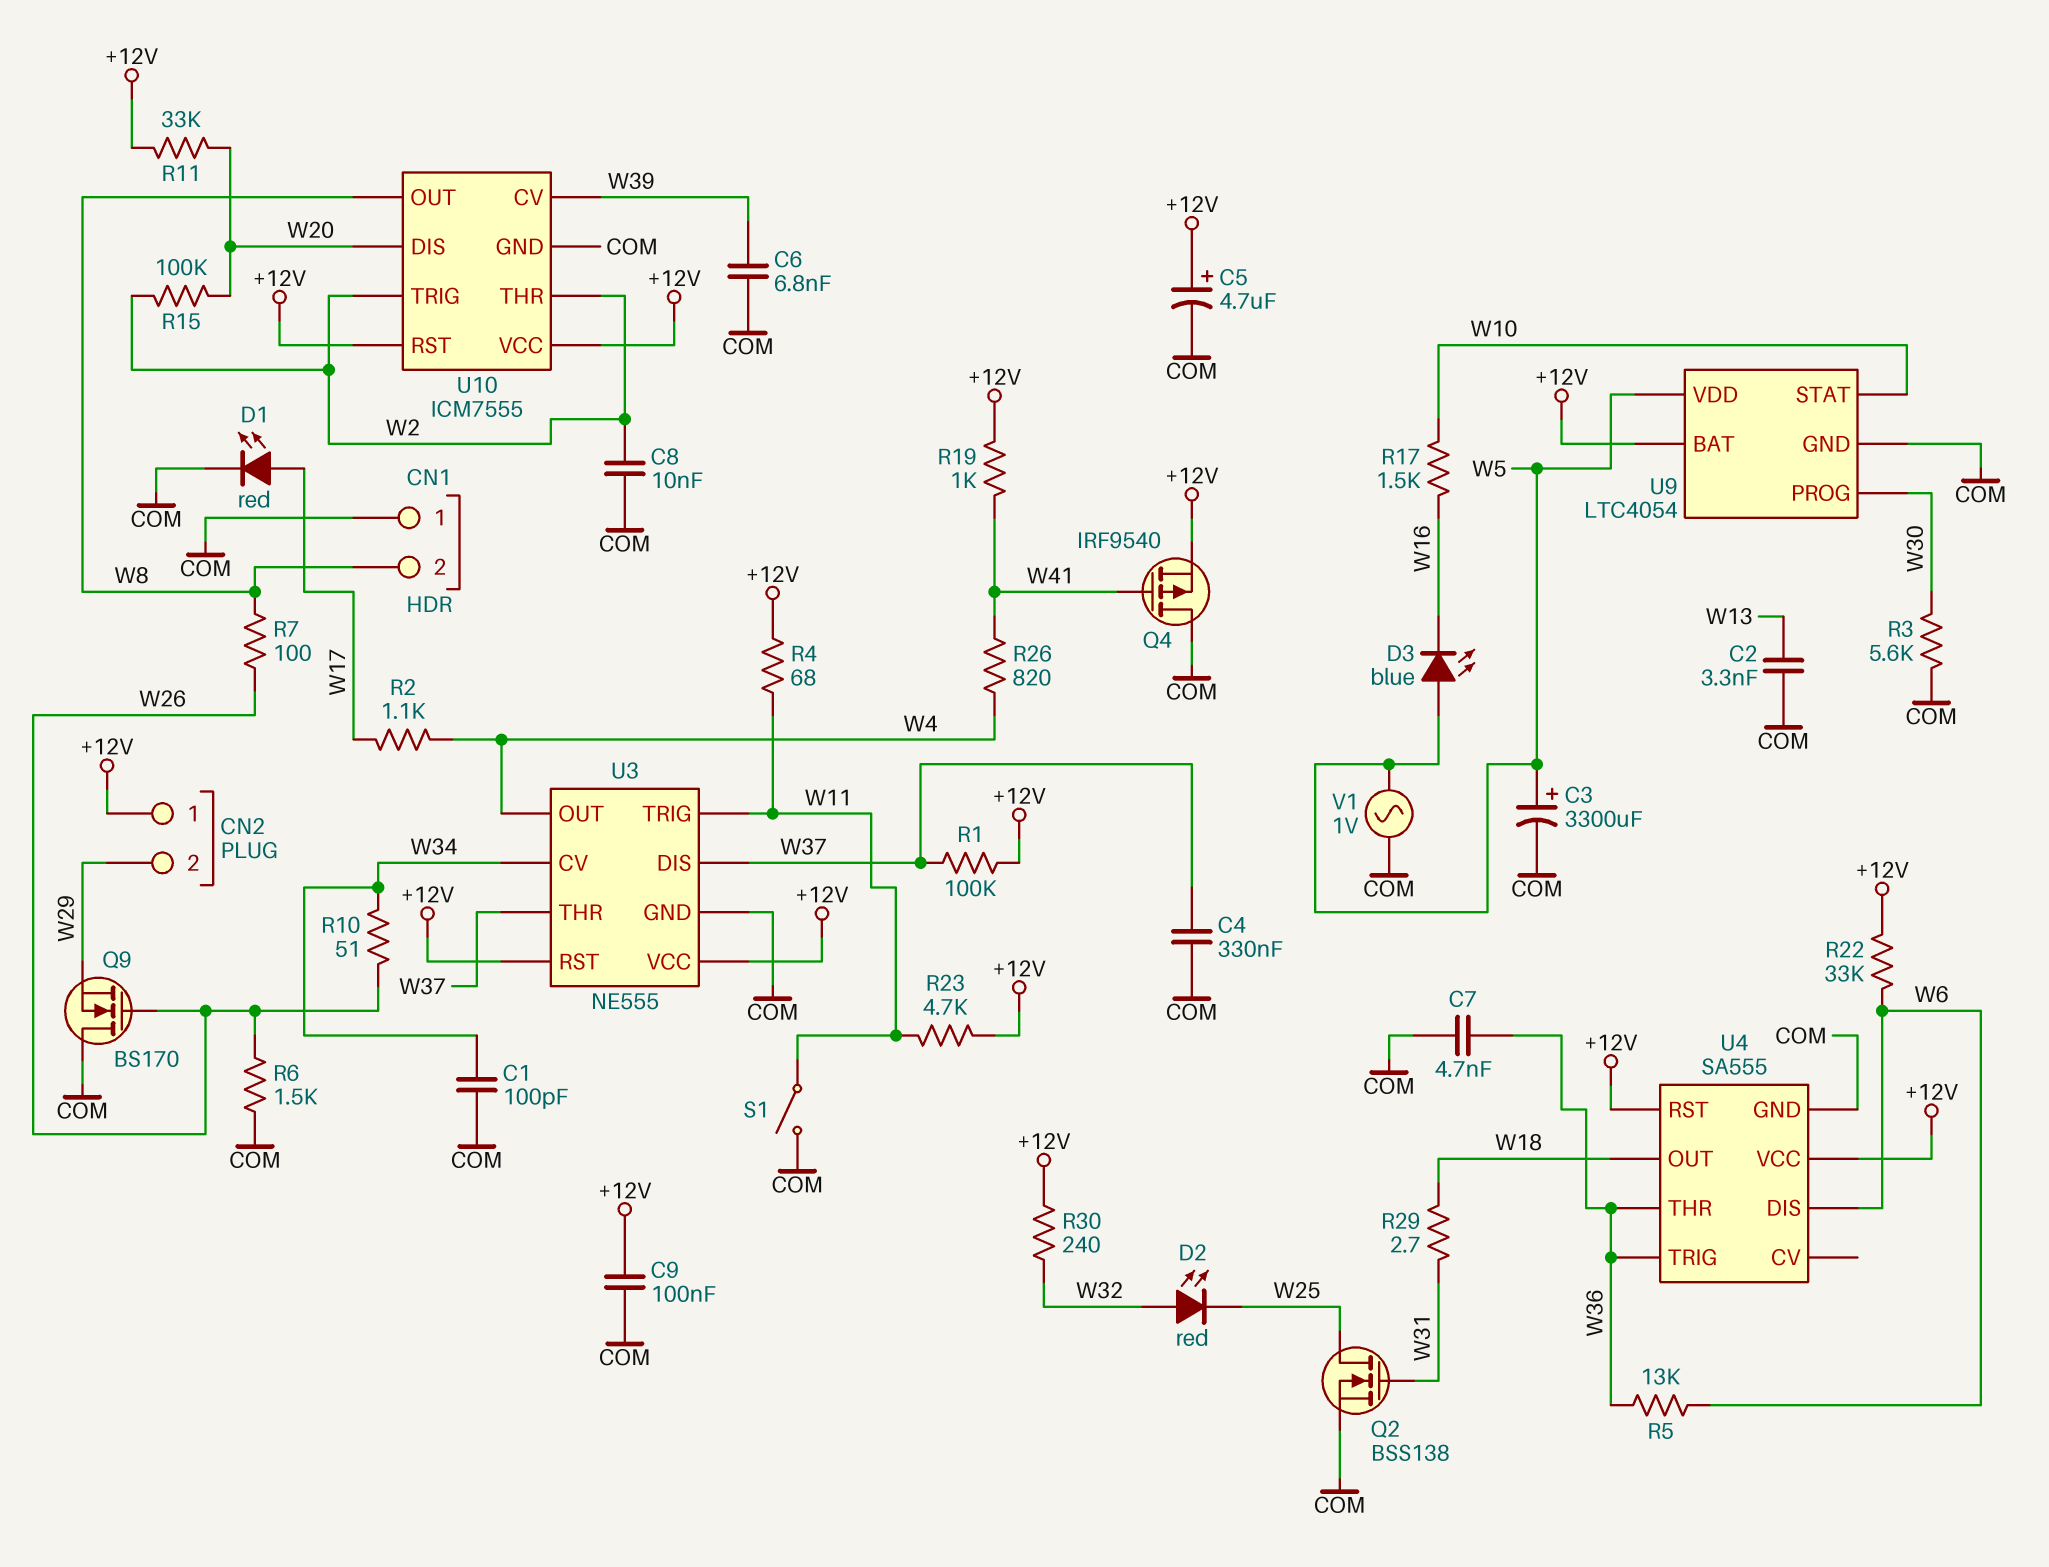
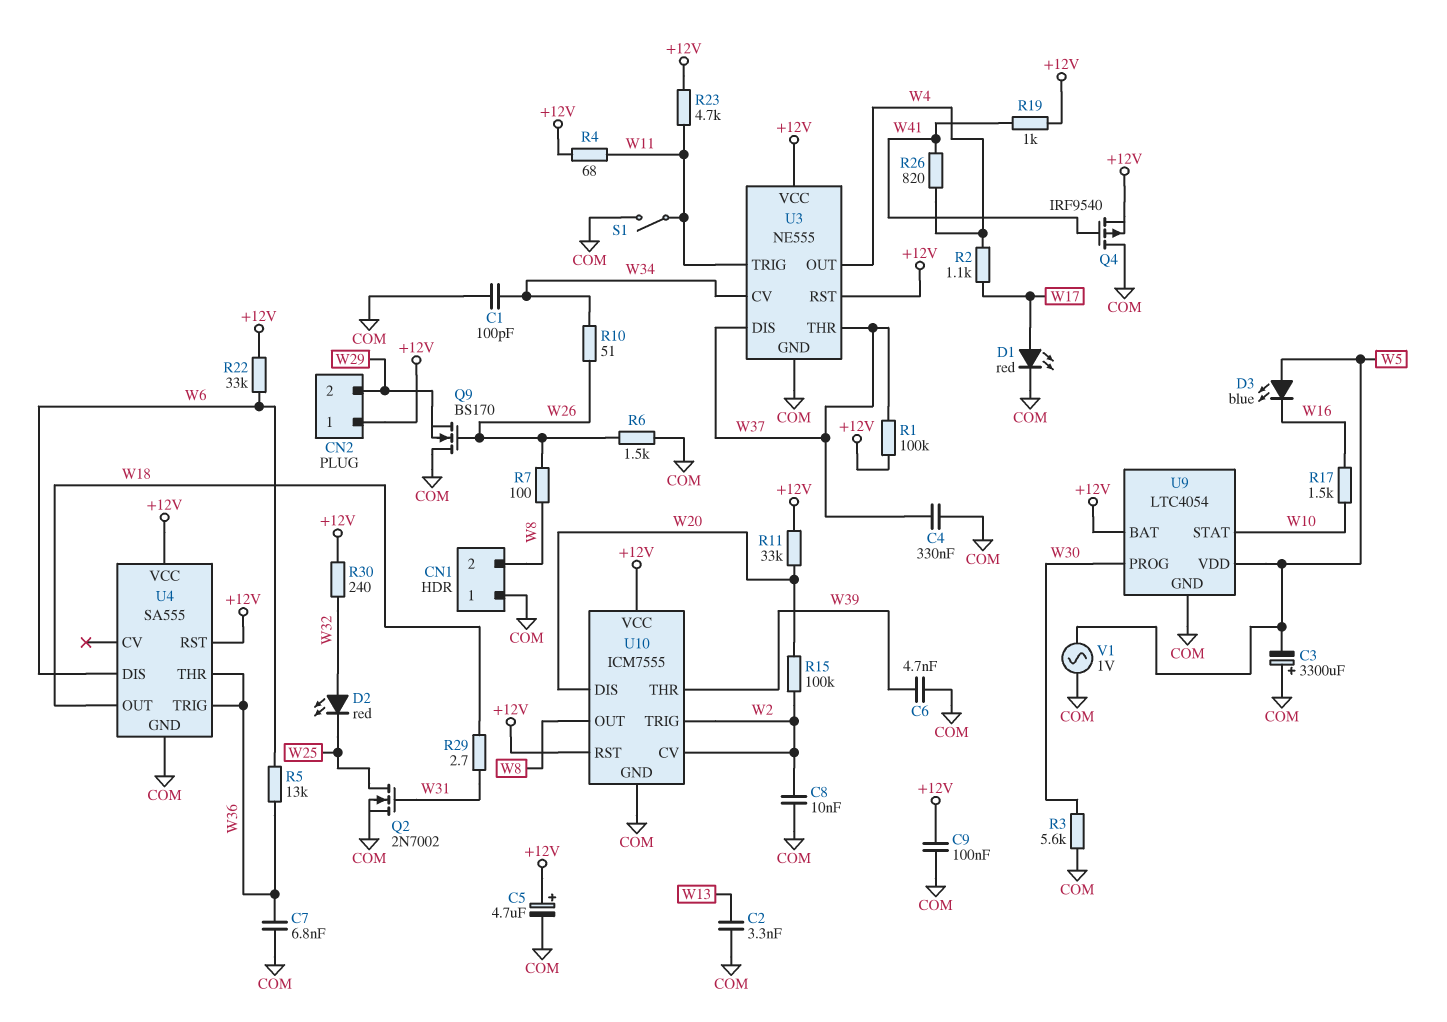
C3: 3300uF (plus W5, minus COM) -> 3300uF (plus COM, minus W5)
C6: 6.8nF (COM, W39) -> 4.7nF (COM, W39)
C7: 4.7nF (COM, W36) -> 6.8nF (COM, W36)
Q2: NMOS BSS138 (G W31, D W25, S COM) -> NMOS 2N7002 (G W31, D W25, S COM)
U10 pin CV: W39 -> W2
U10 pin THR: W2 -> W39

